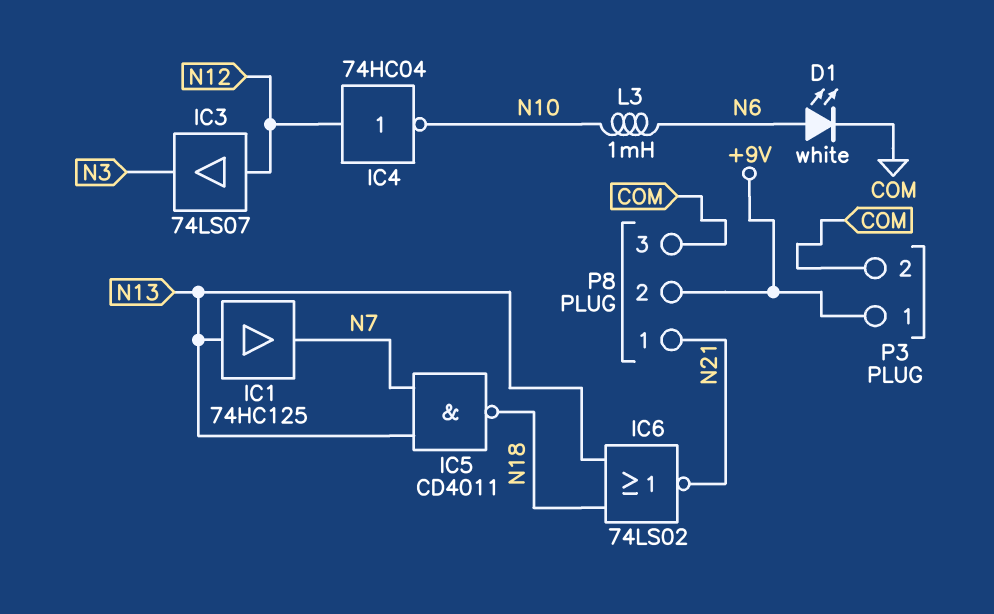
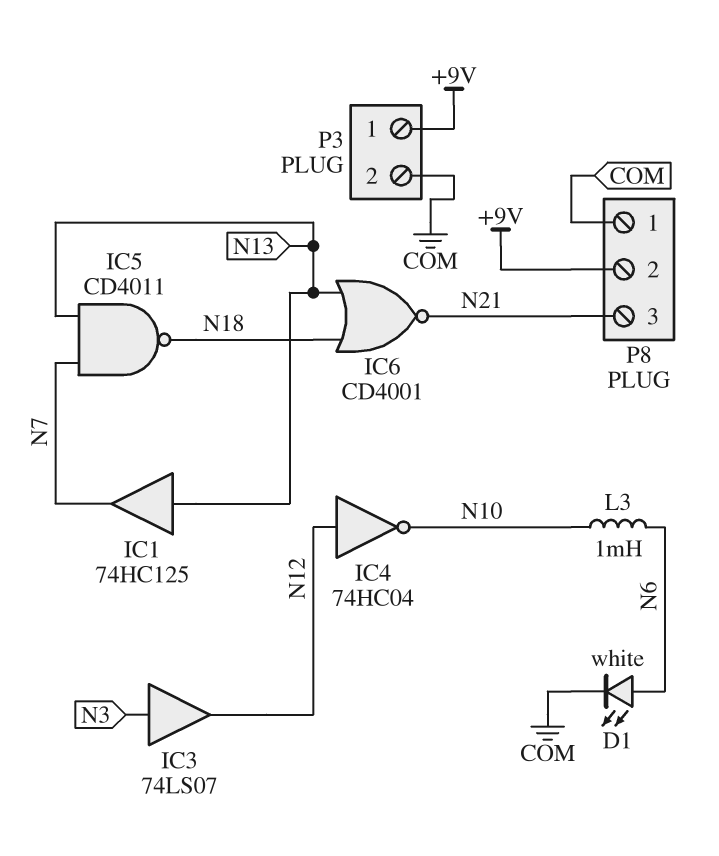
IC3: buffer 74LS07 (in N12, out N3) -> buffer 74LS07 (in N3, out N12)
IC6: NOR 74LS02 (in N13, in N18, out N21) -> NOR CD4001 (in N13, in N18, out N21)
P8 pin 1: N21 -> COM
P8 pin 3: COM -> N21

